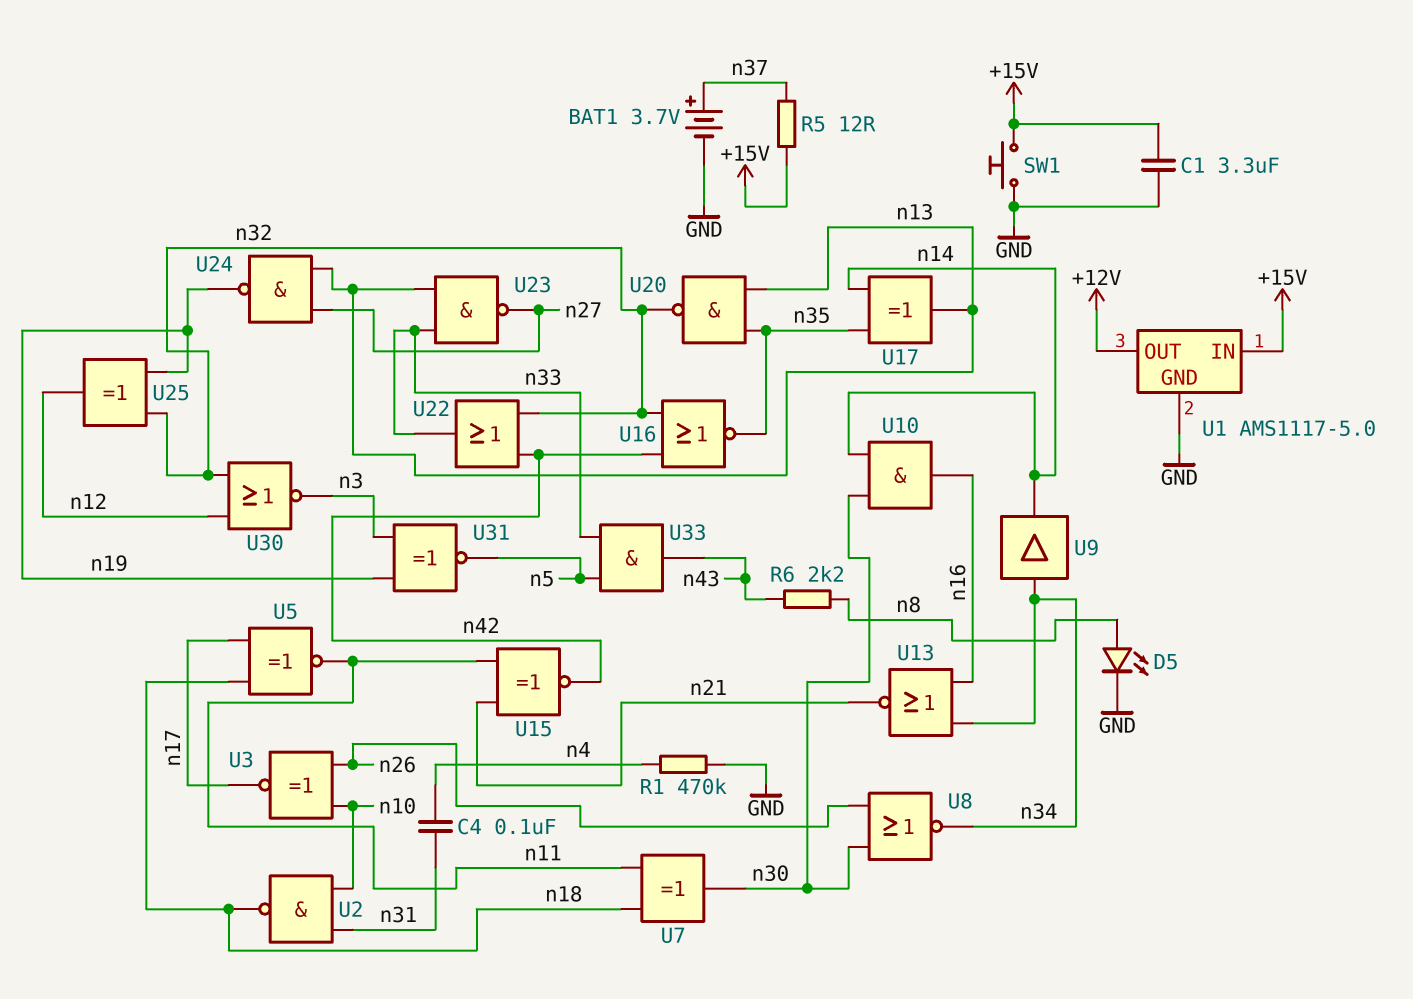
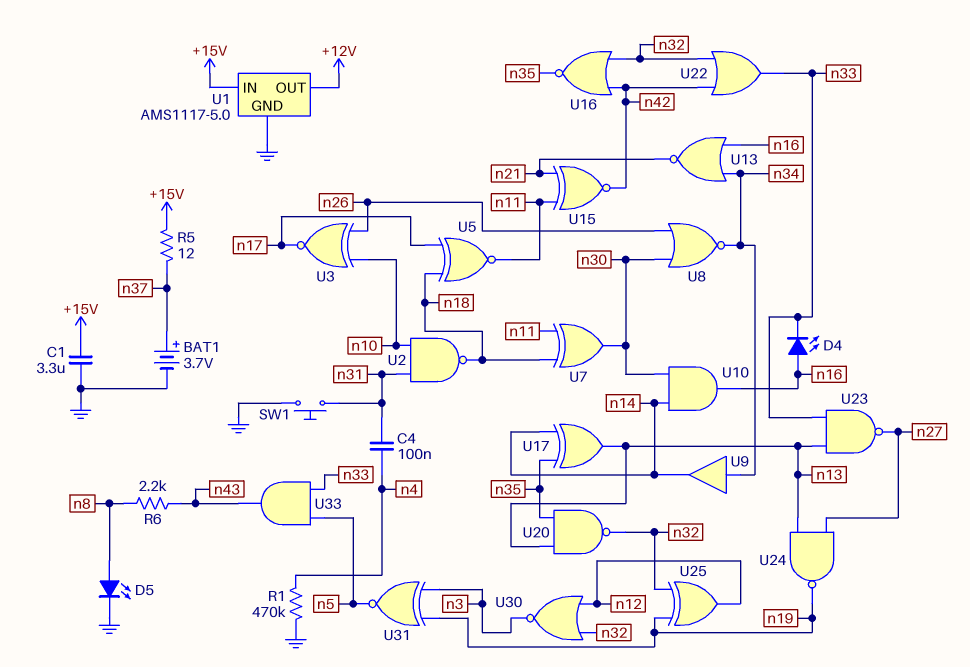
D4: none -> LED (A n16, K n33)
SW1: button (+15V, GND) -> button (GND, n31)

